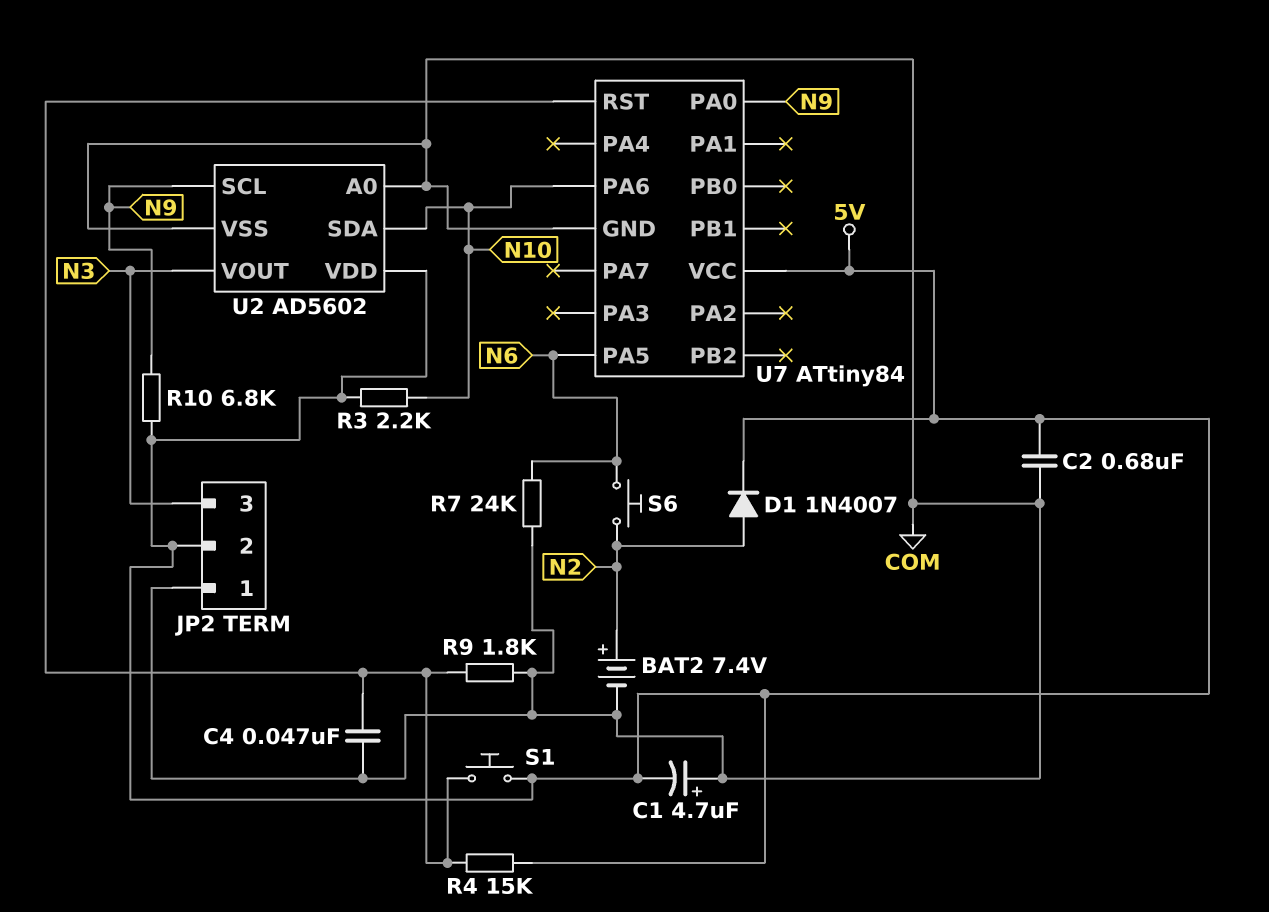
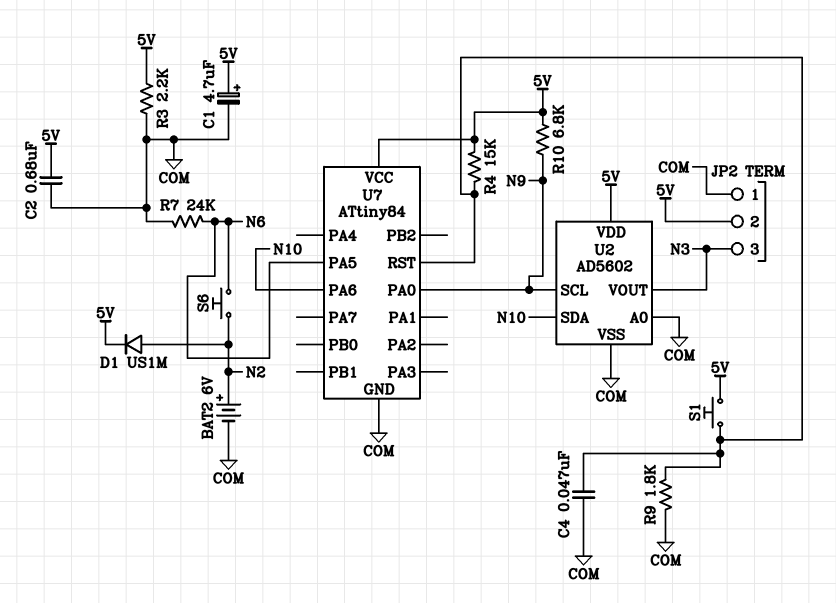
BAT2: 7.4V (plus N2, minus COM) -> 6V (plus N2, minus COM)
C1: 4.7uF (plus COM, minus 5V) -> 4.7uF (plus 5V, minus COM)
D1: diode 1N4007 (A N2, K 5V) -> diode US1M (A N2, K 5V)
R3: 2.2k (5V, N10) -> 2.2k (5V, COM)

